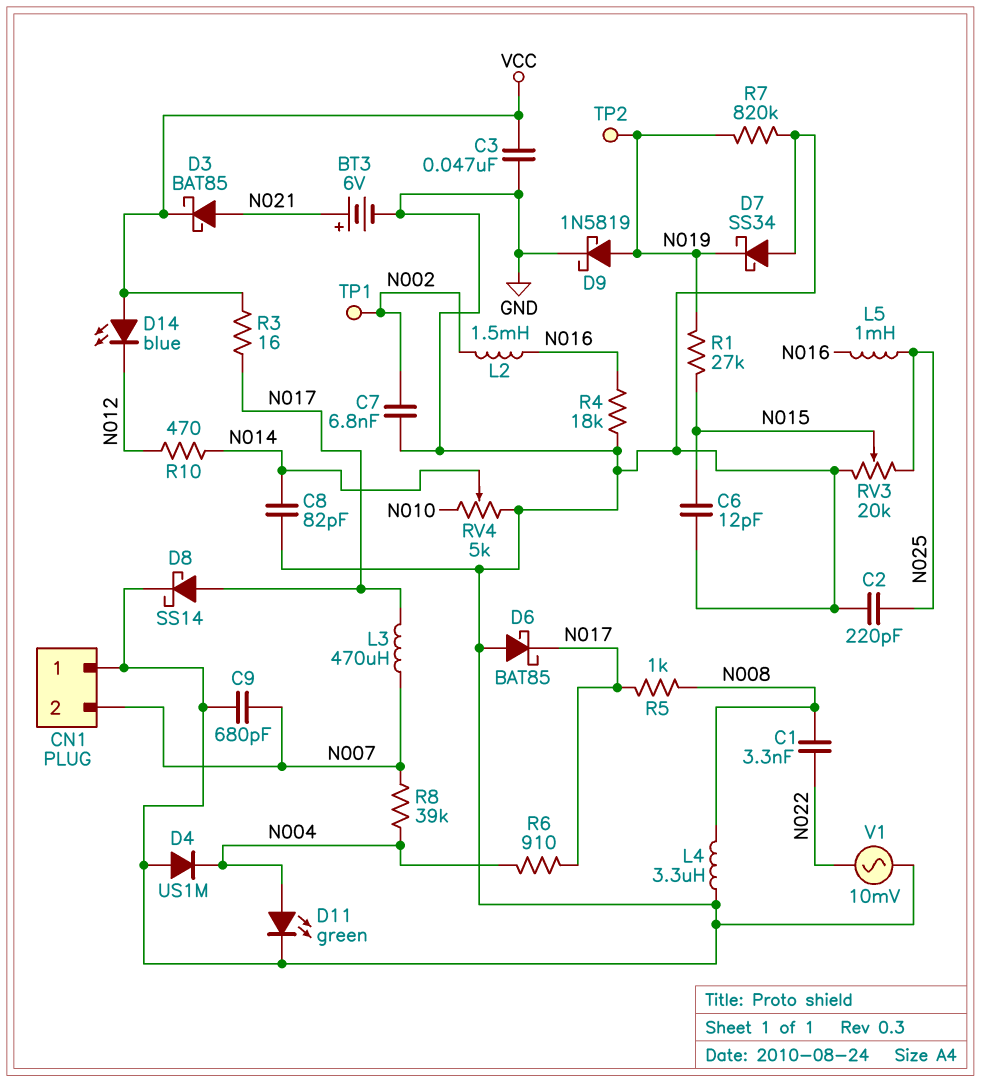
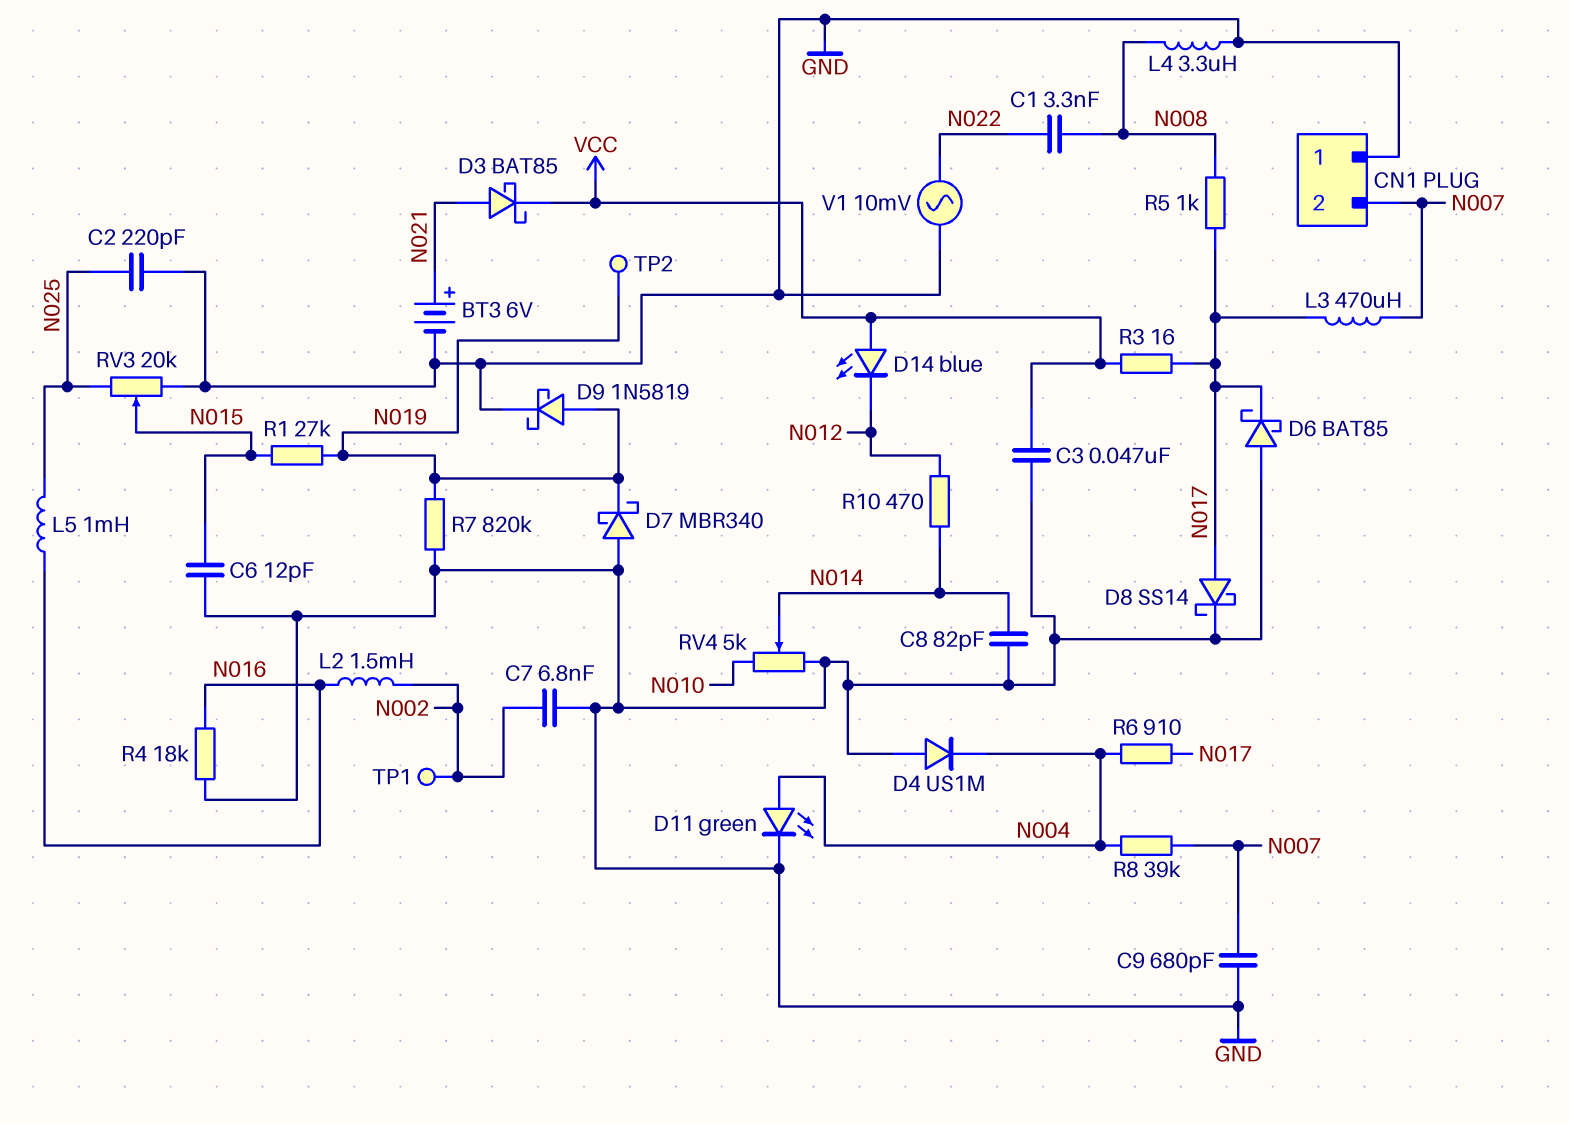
D7: schottky SS34 (A GND, K N019) -> schottky MBR340 (A GND, K N019)

